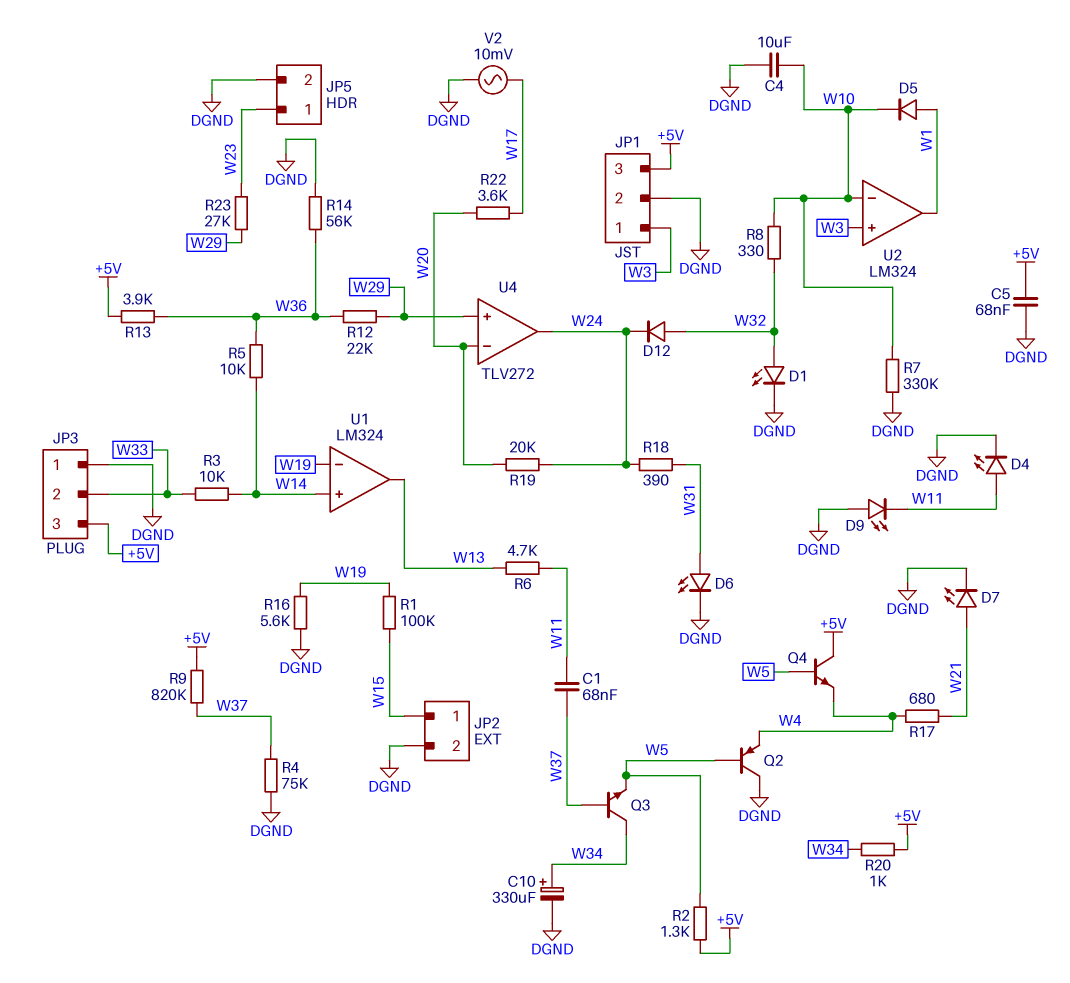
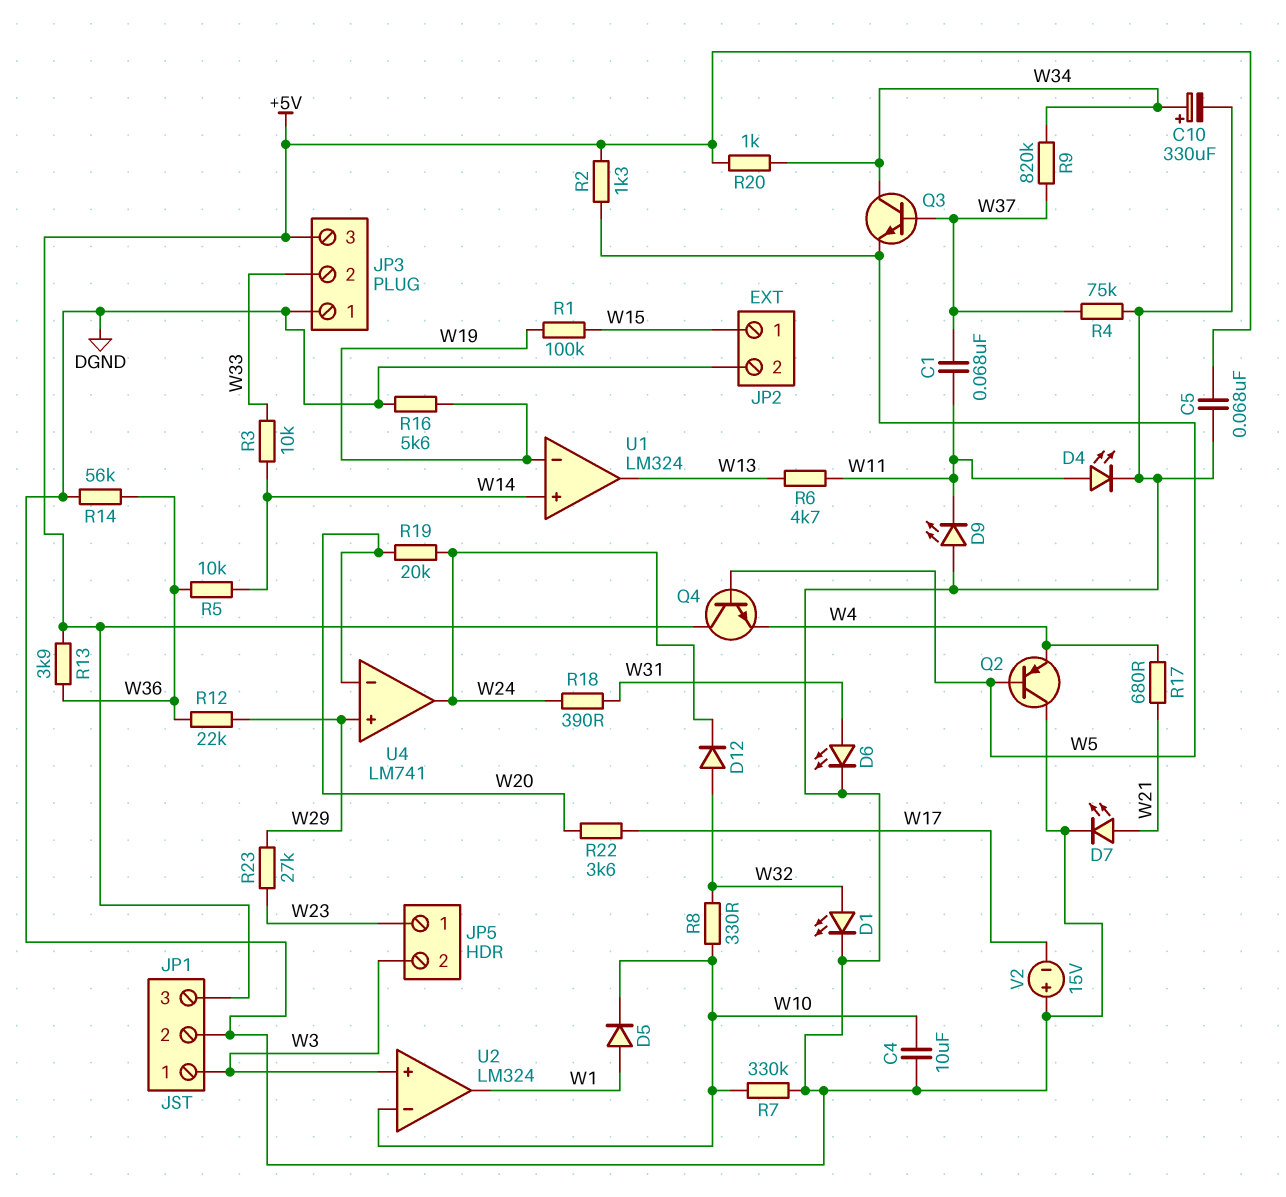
JP5 pin 2: DGND -> W3
R9: 820k (+5V, W37) -> 820k (W34, W37)
U4: TLV272 -> LM741
V2: AC 10mV (DGND, W17) -> 15V (plus DGND, minus W17)

